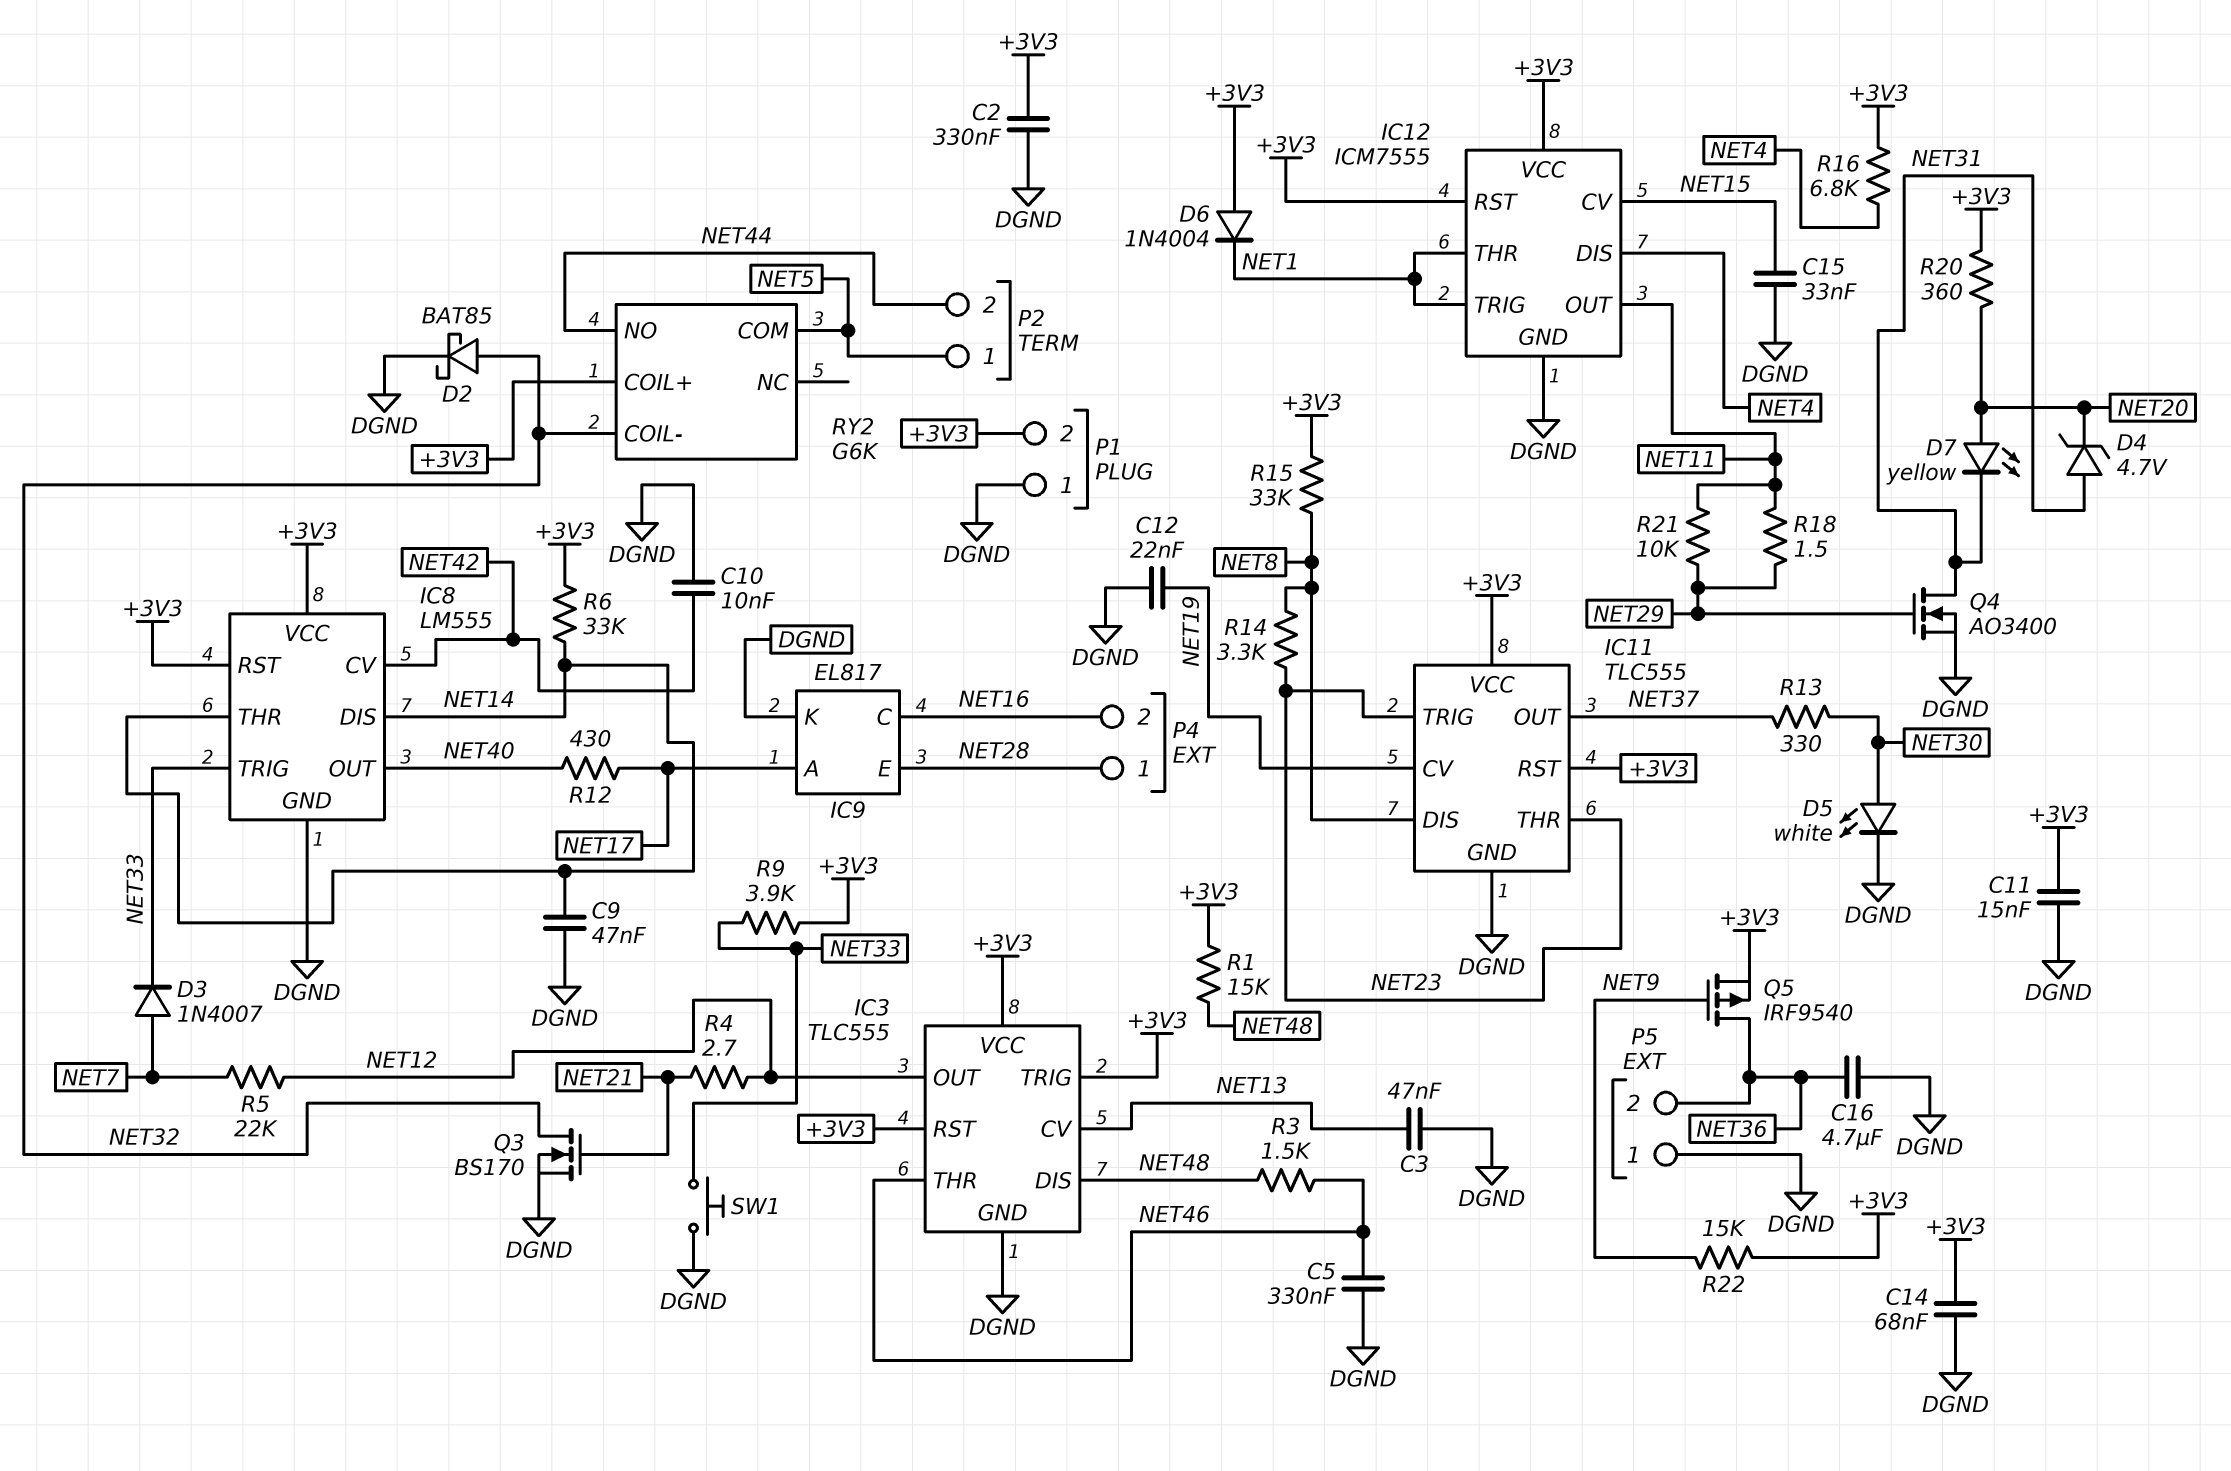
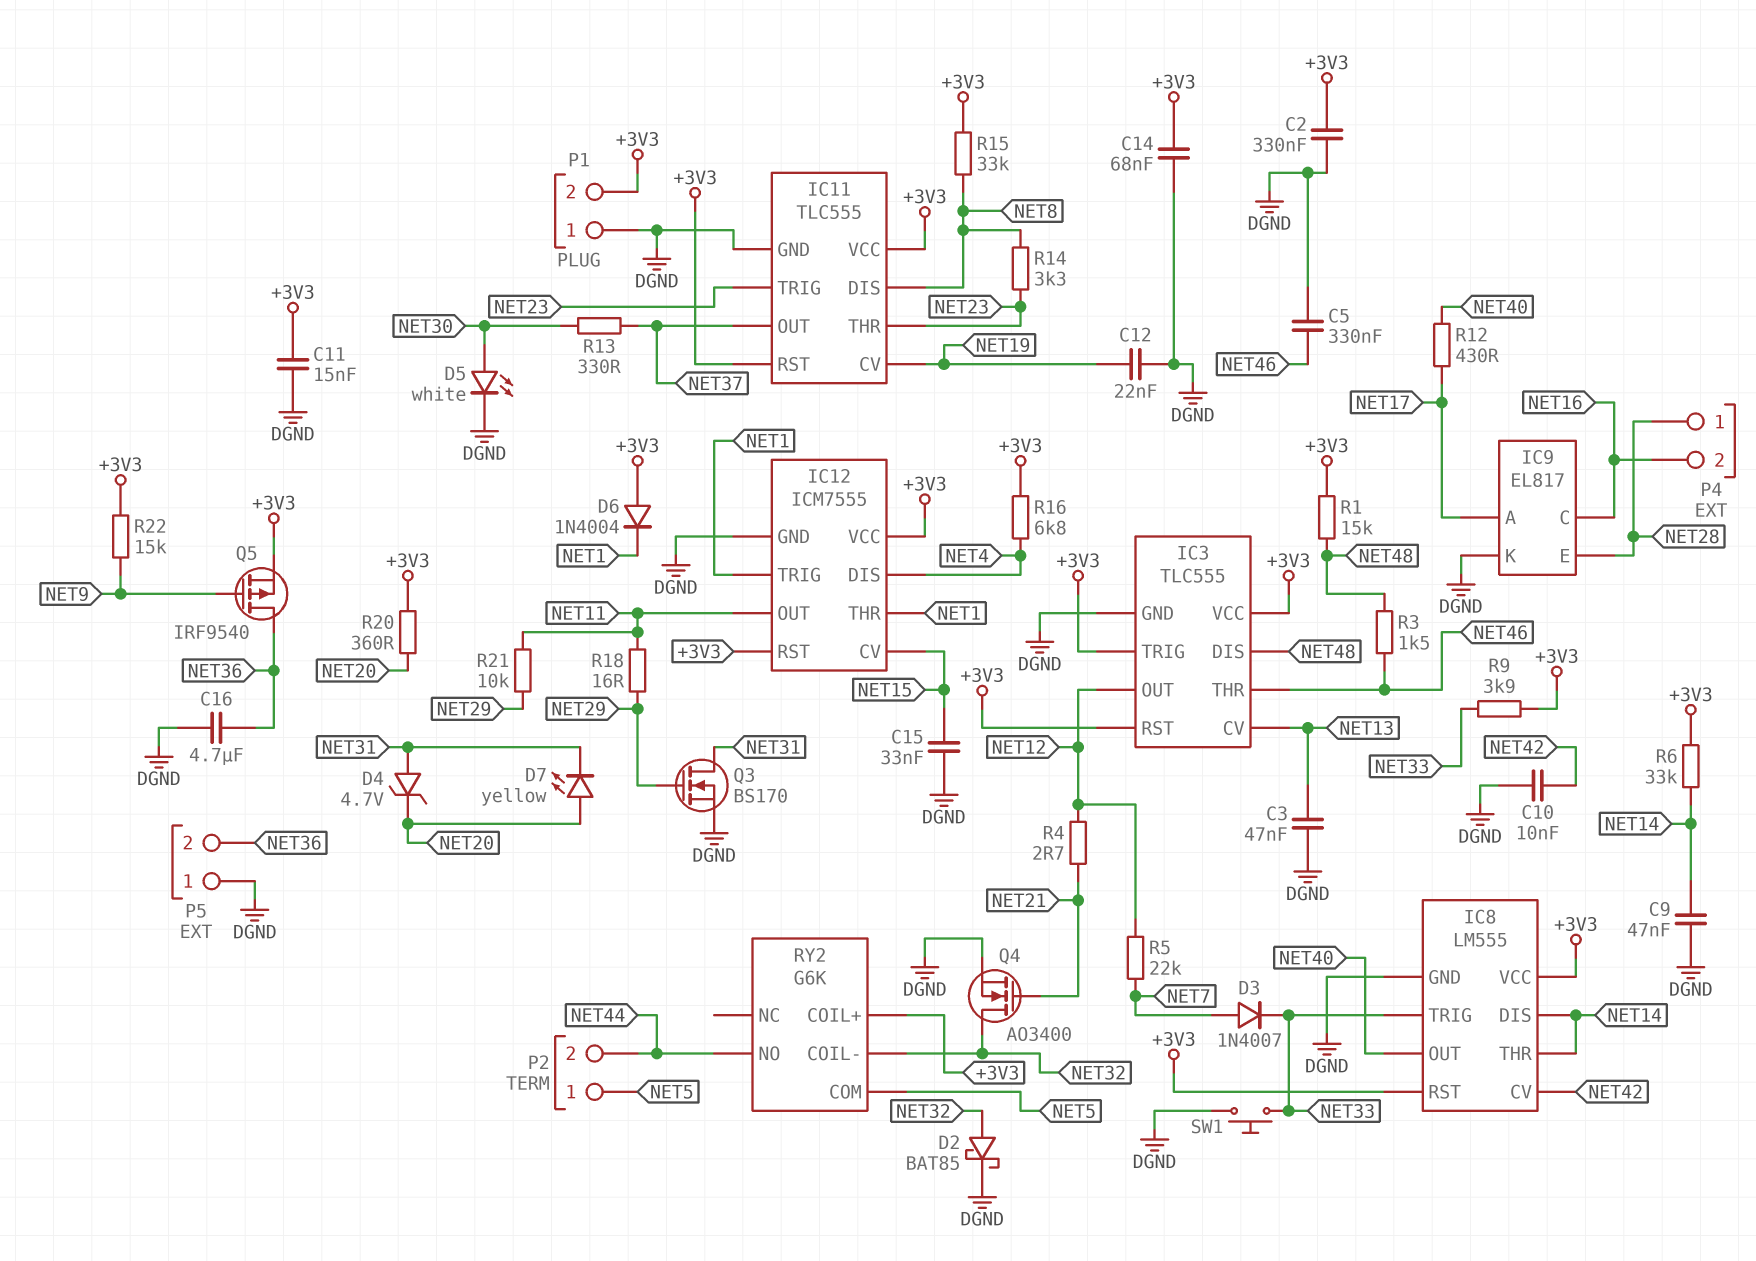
Q3: NMOS BS170 (G NET21, D NET32, S DGND) -> NMOS BS170 (G NET29, D NET31, S DGND)
Q4: NMOS AO3400 (G NET29, D NET31, S DGND) -> NMOS AO3400 (G NET21, D NET32, S DGND)
R18: 1.5 (NET11, NET29) -> 16 (NET11, NET29)

